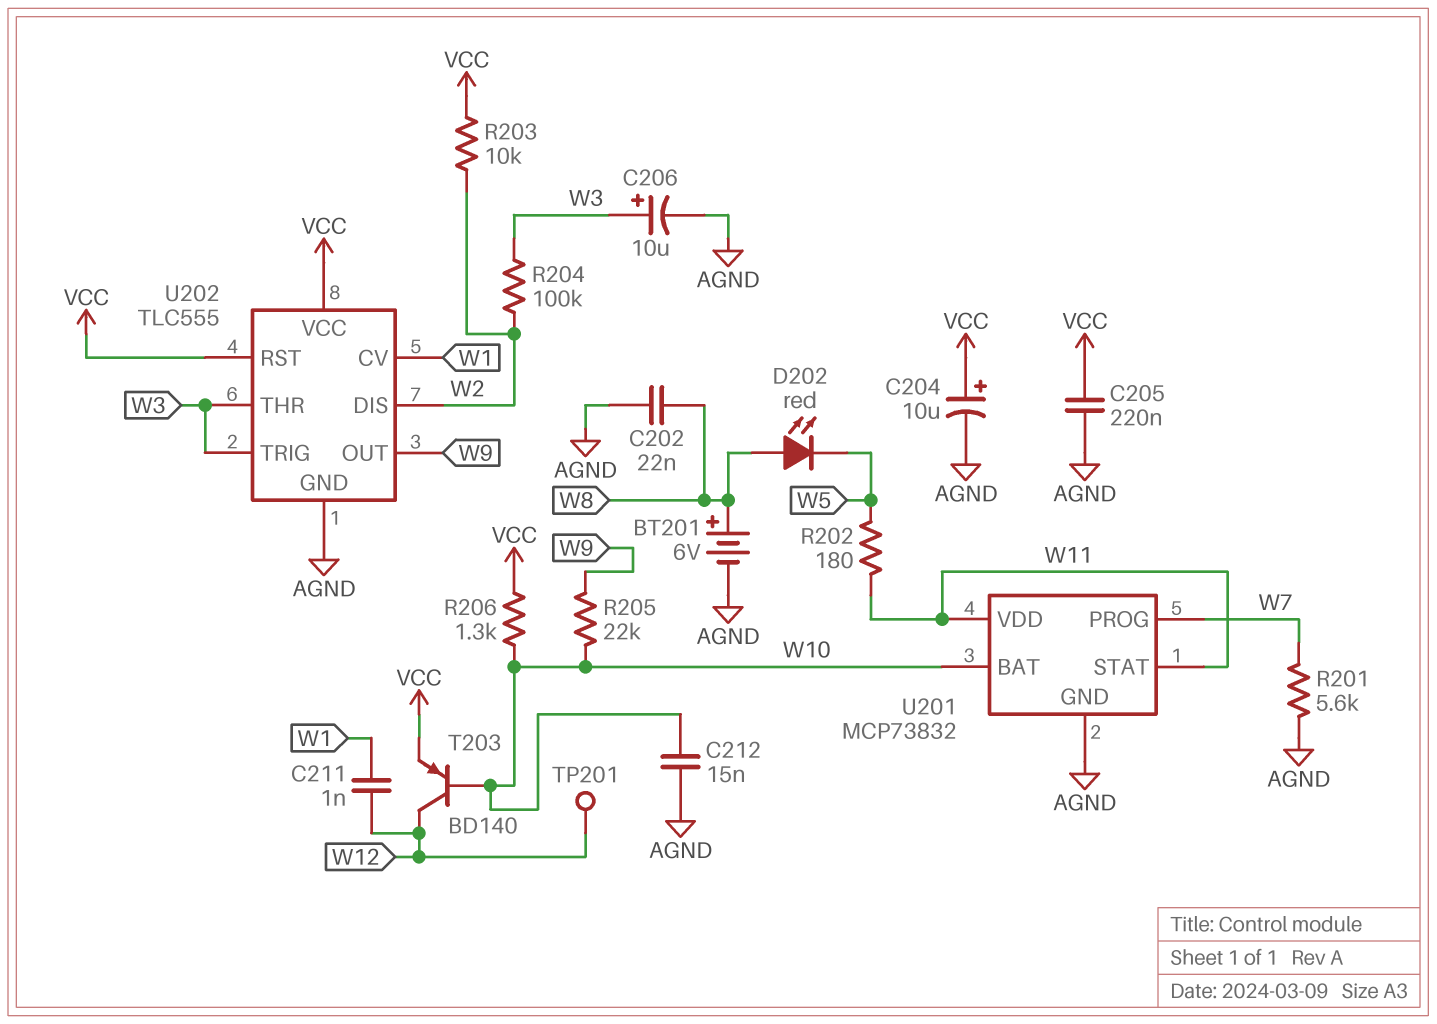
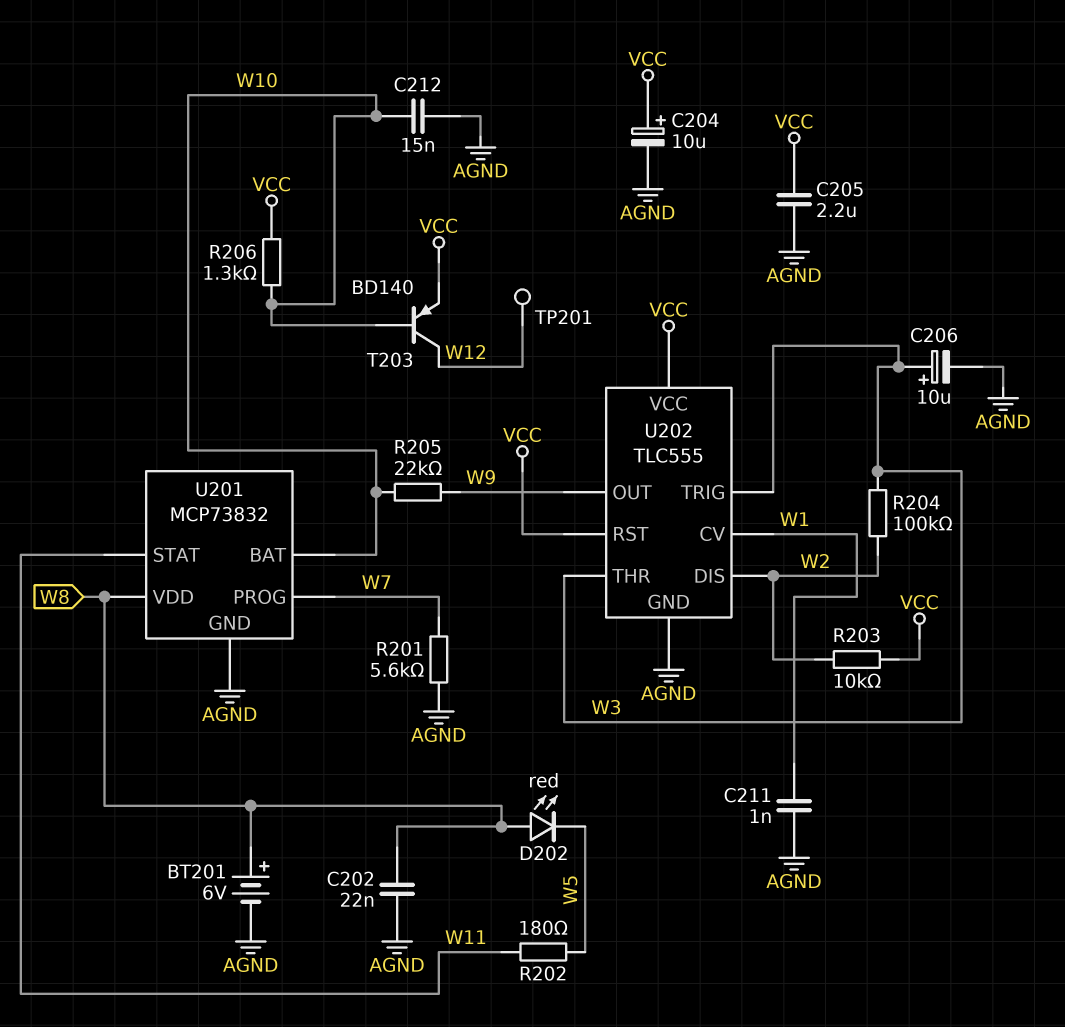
C205: 220nF (AGND, VCC) -> 2.2uF (AGND, VCC)
C211: 1nF (W1, W12) -> 1nF (AGND, W1)
U201 pin VDD: W11 -> W8

